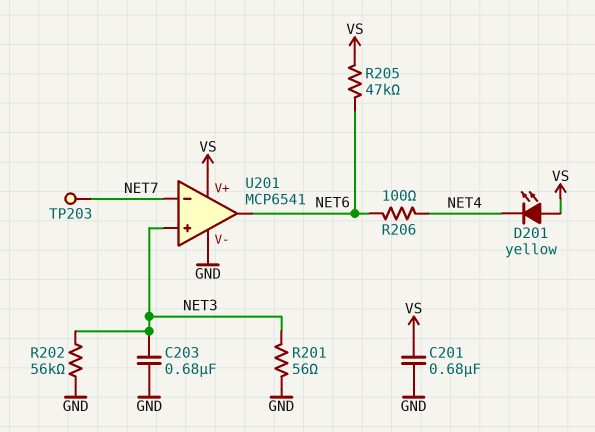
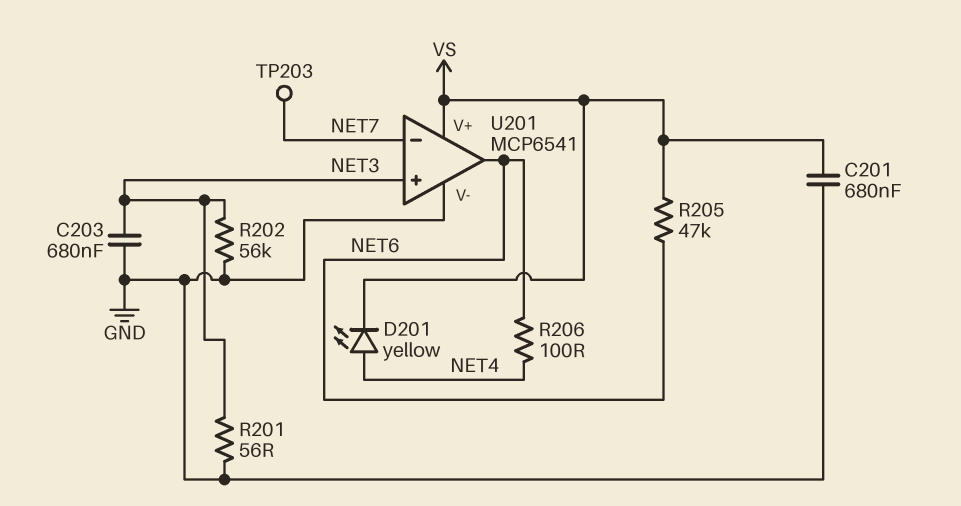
D201: LED yellow (A VS, K NET4) -> LED yellow (A NET4, K VS)

